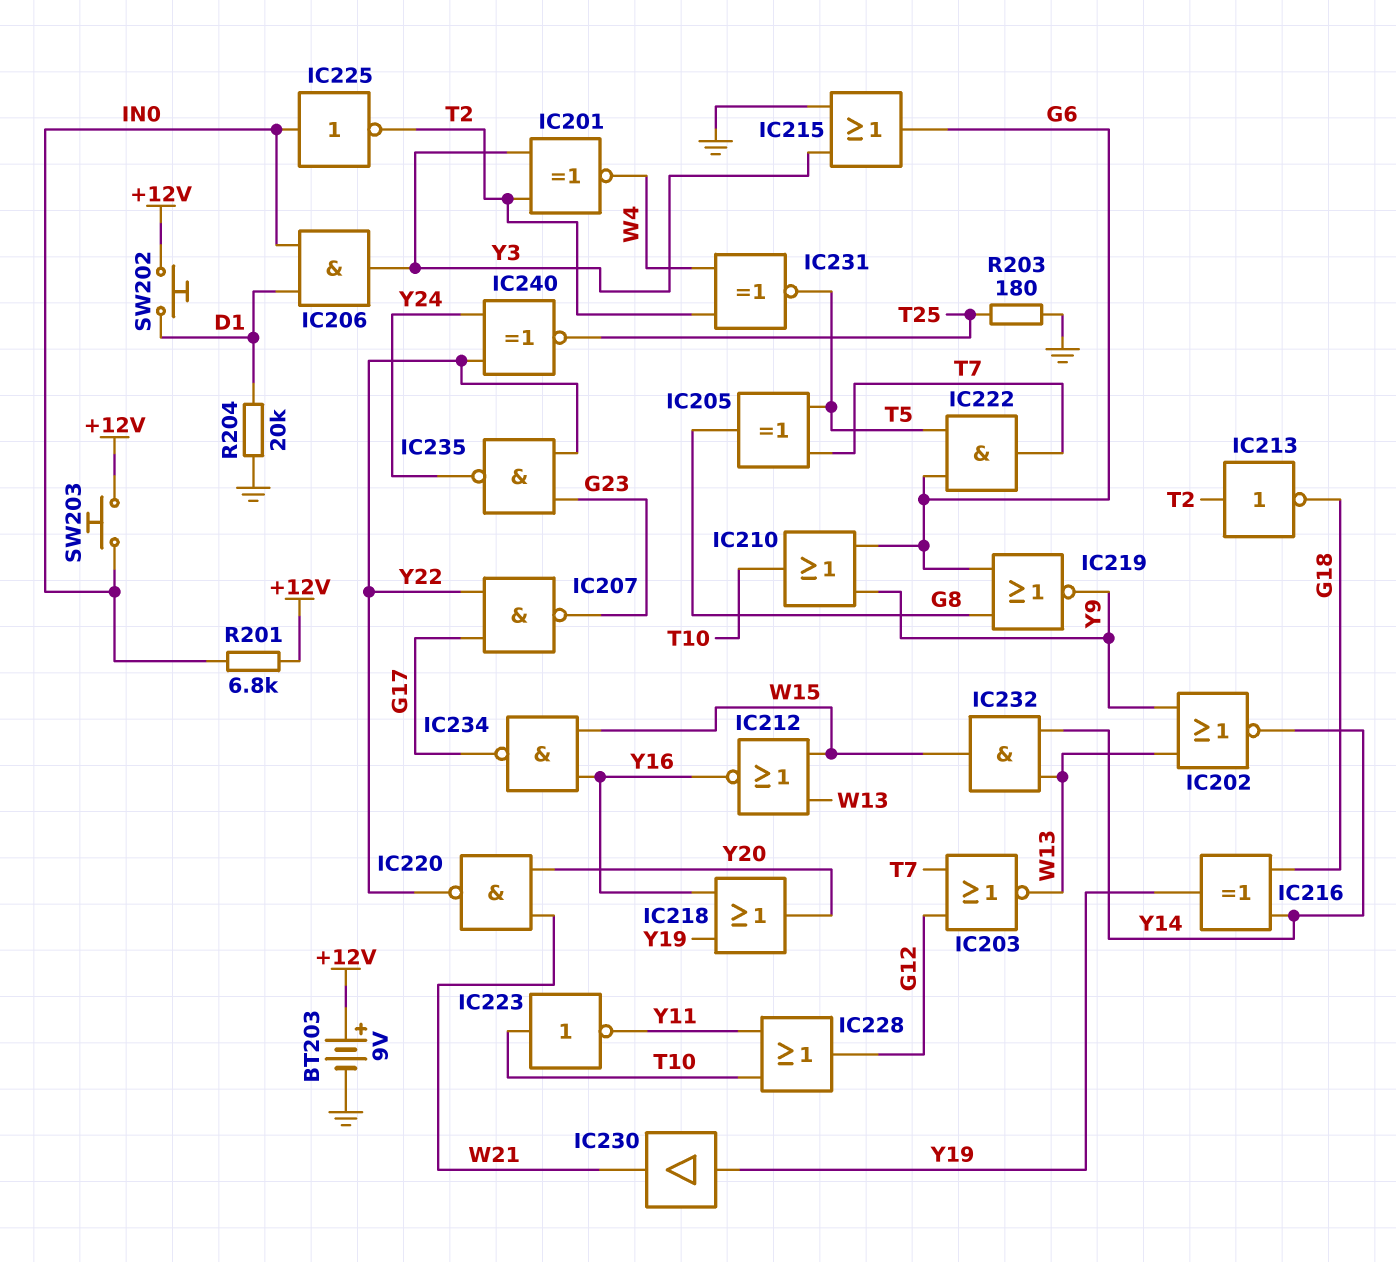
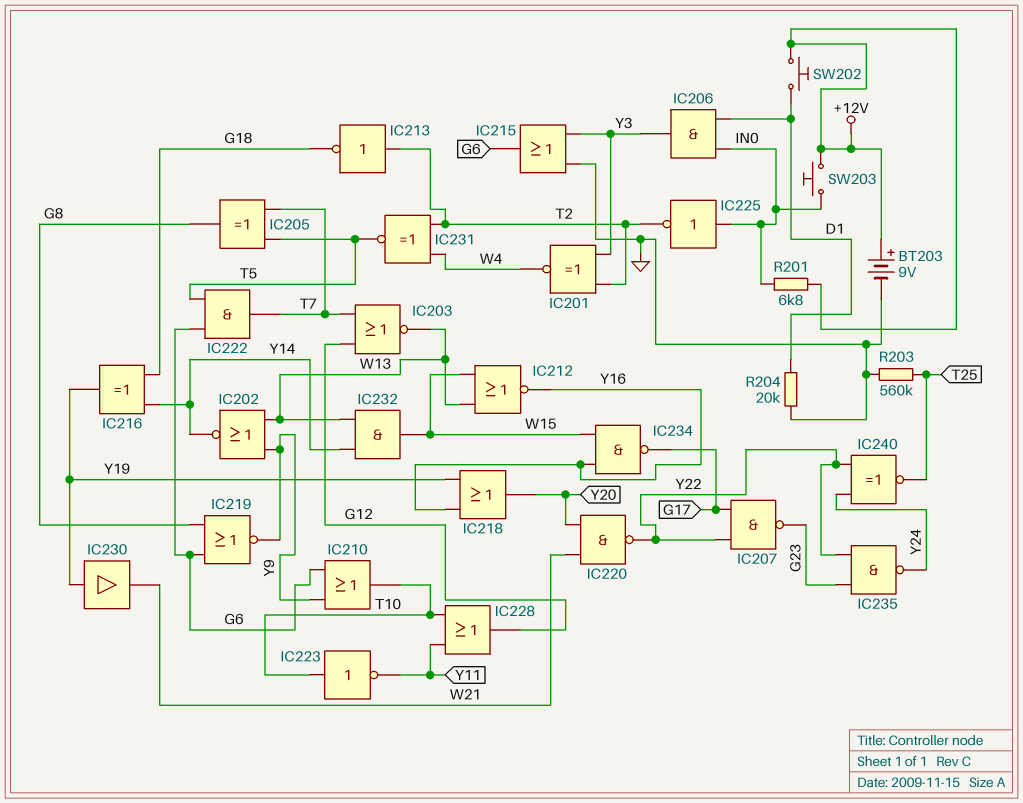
R203: 180 (GND, T25) -> 560k (GND, T25)

